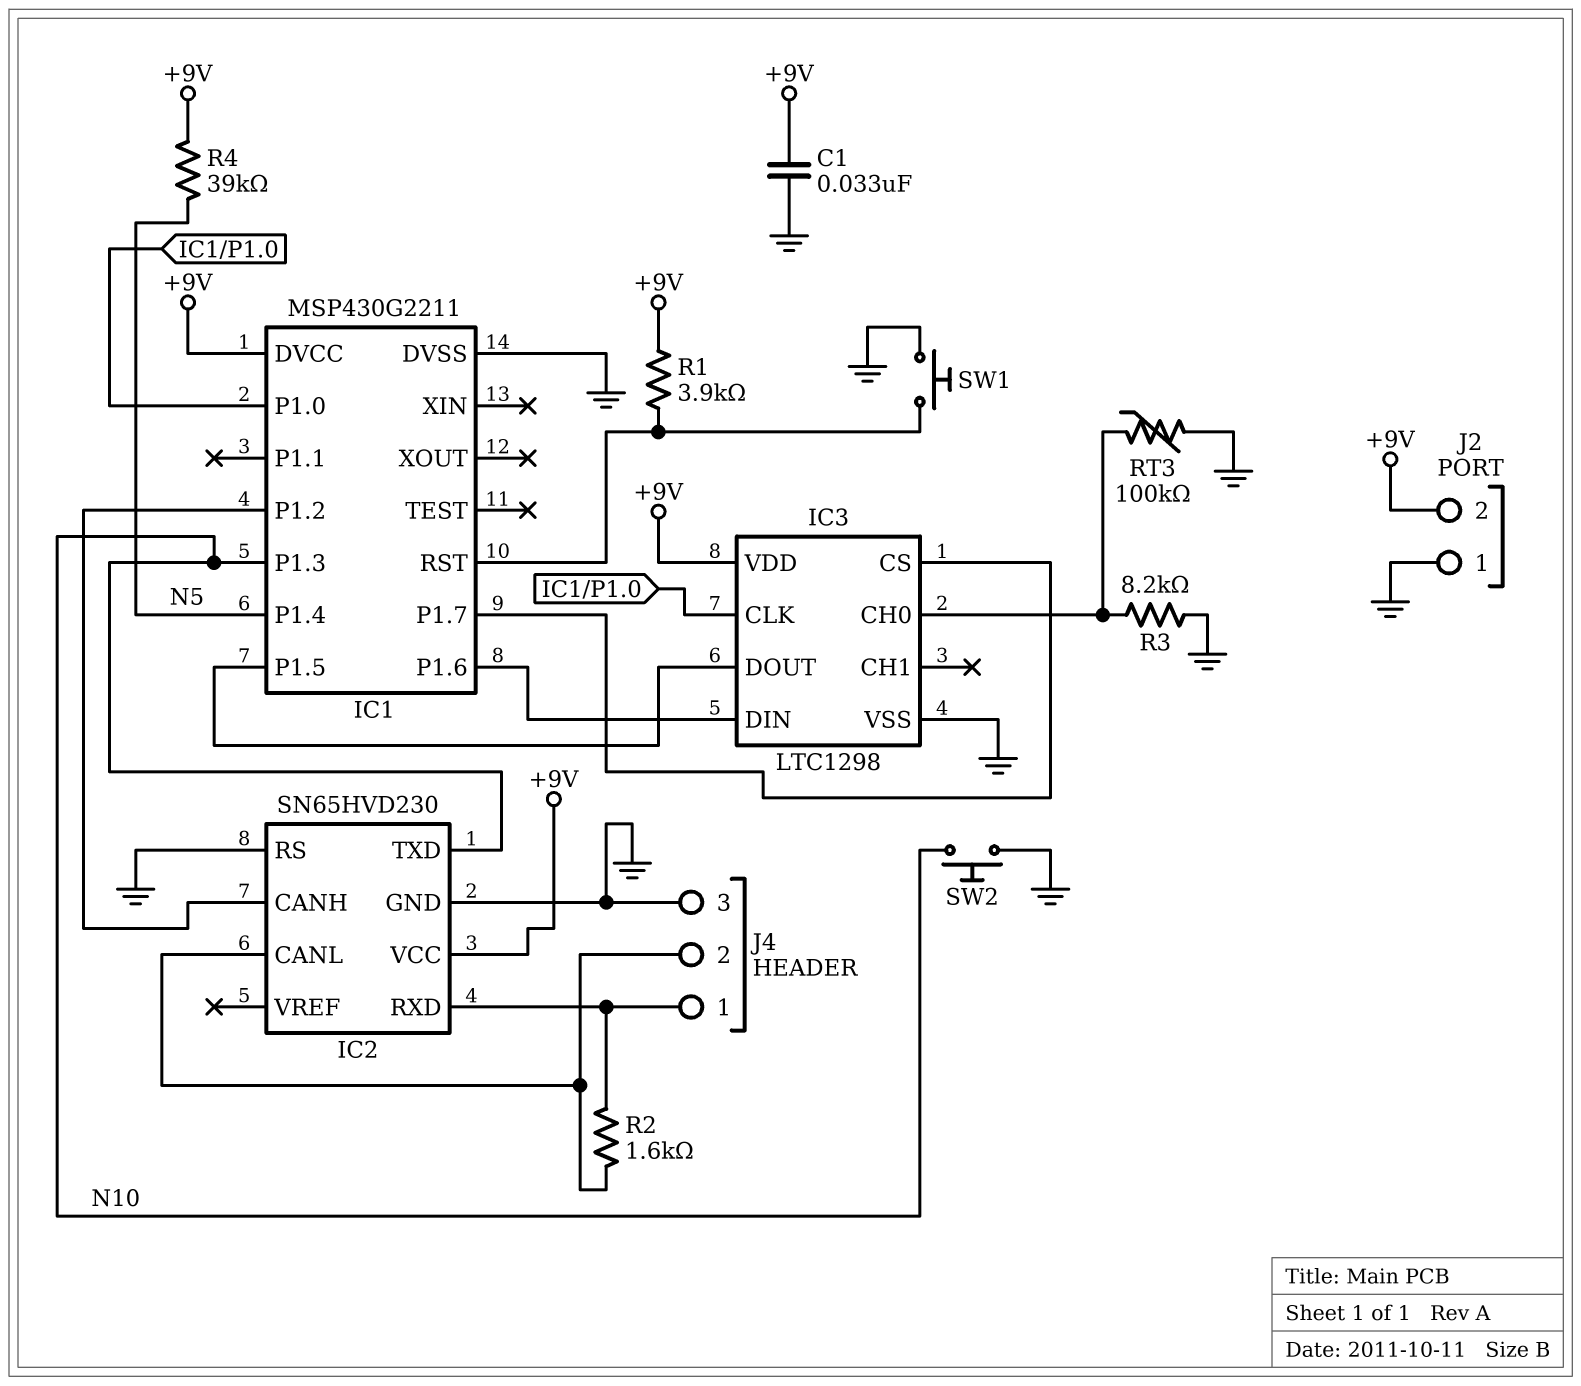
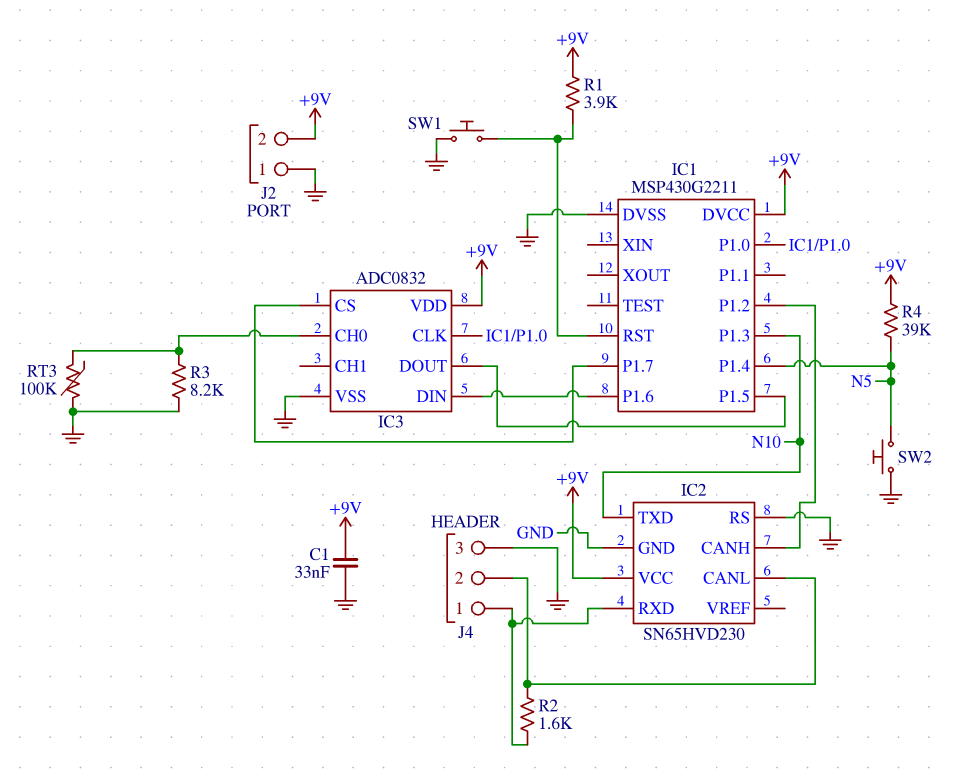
IC3: LTC1298 -> ADC0832
SW2: button (GND, N10) -> button (GND, N5)

